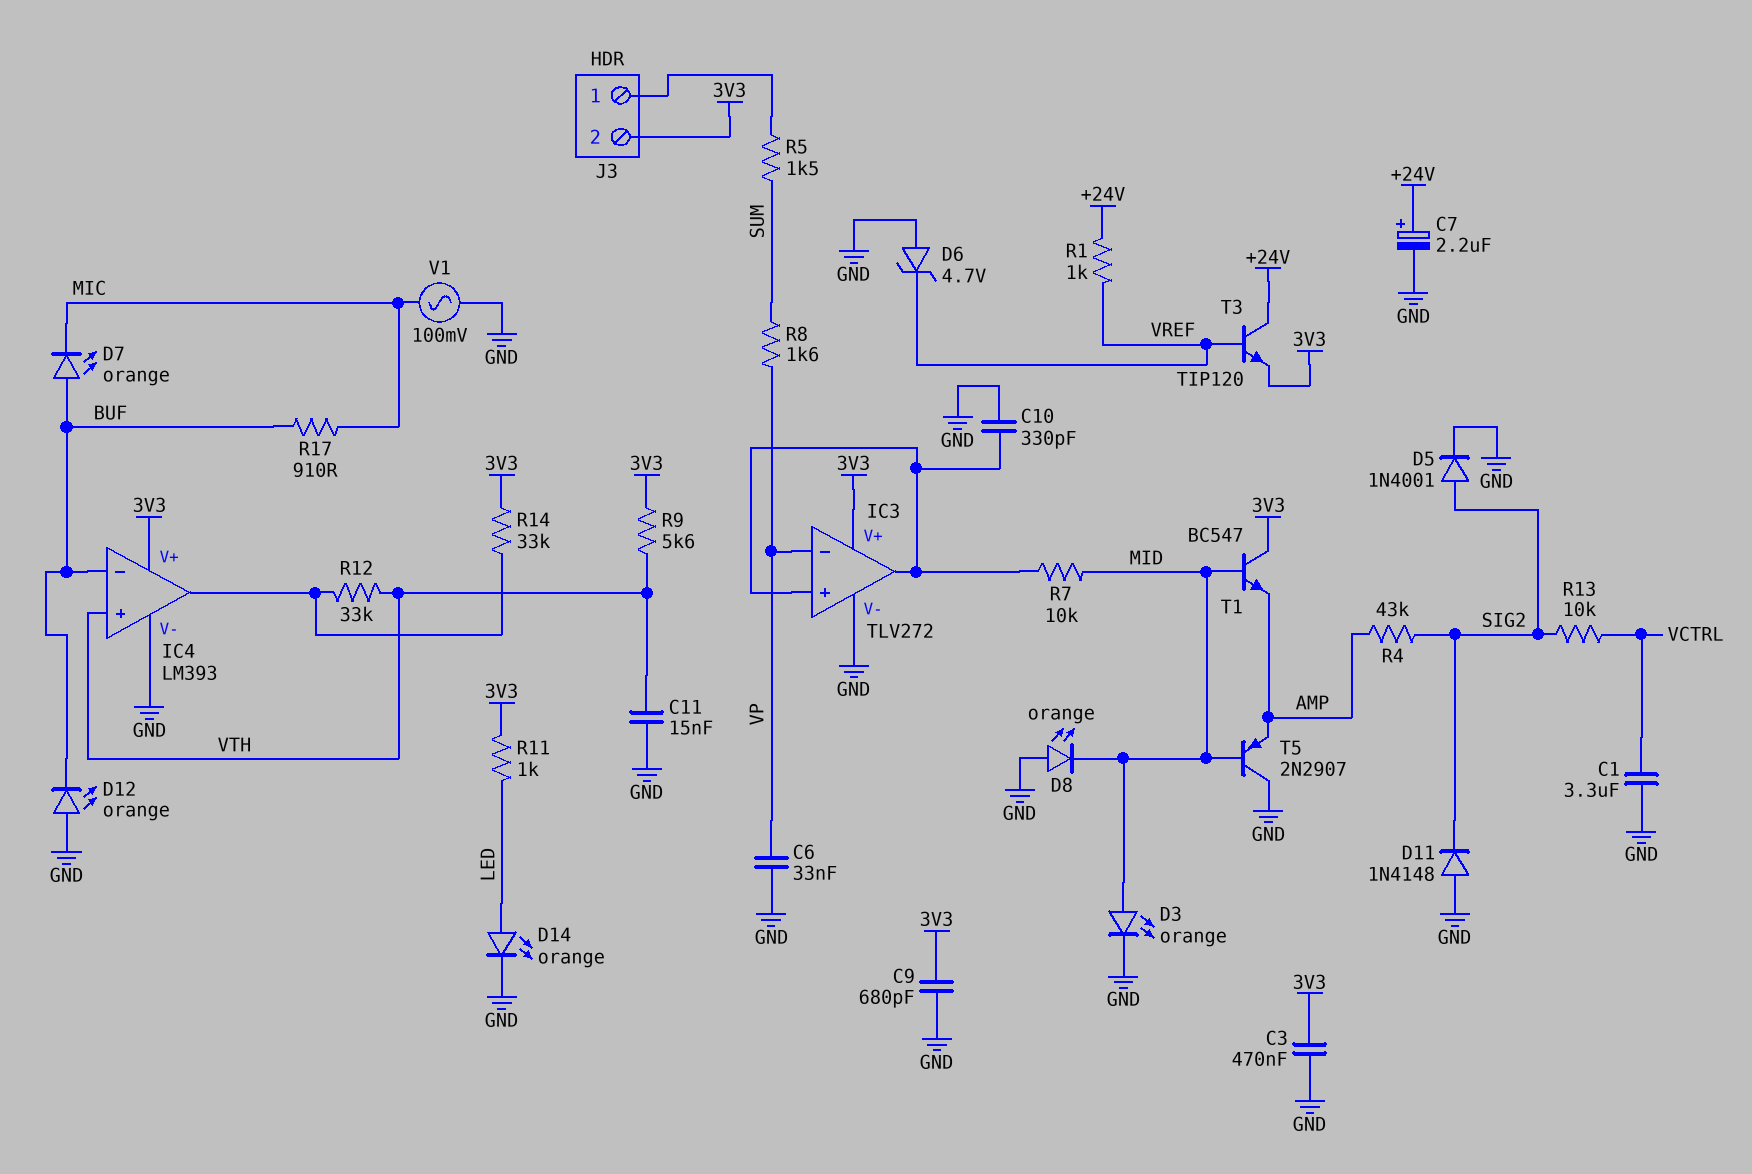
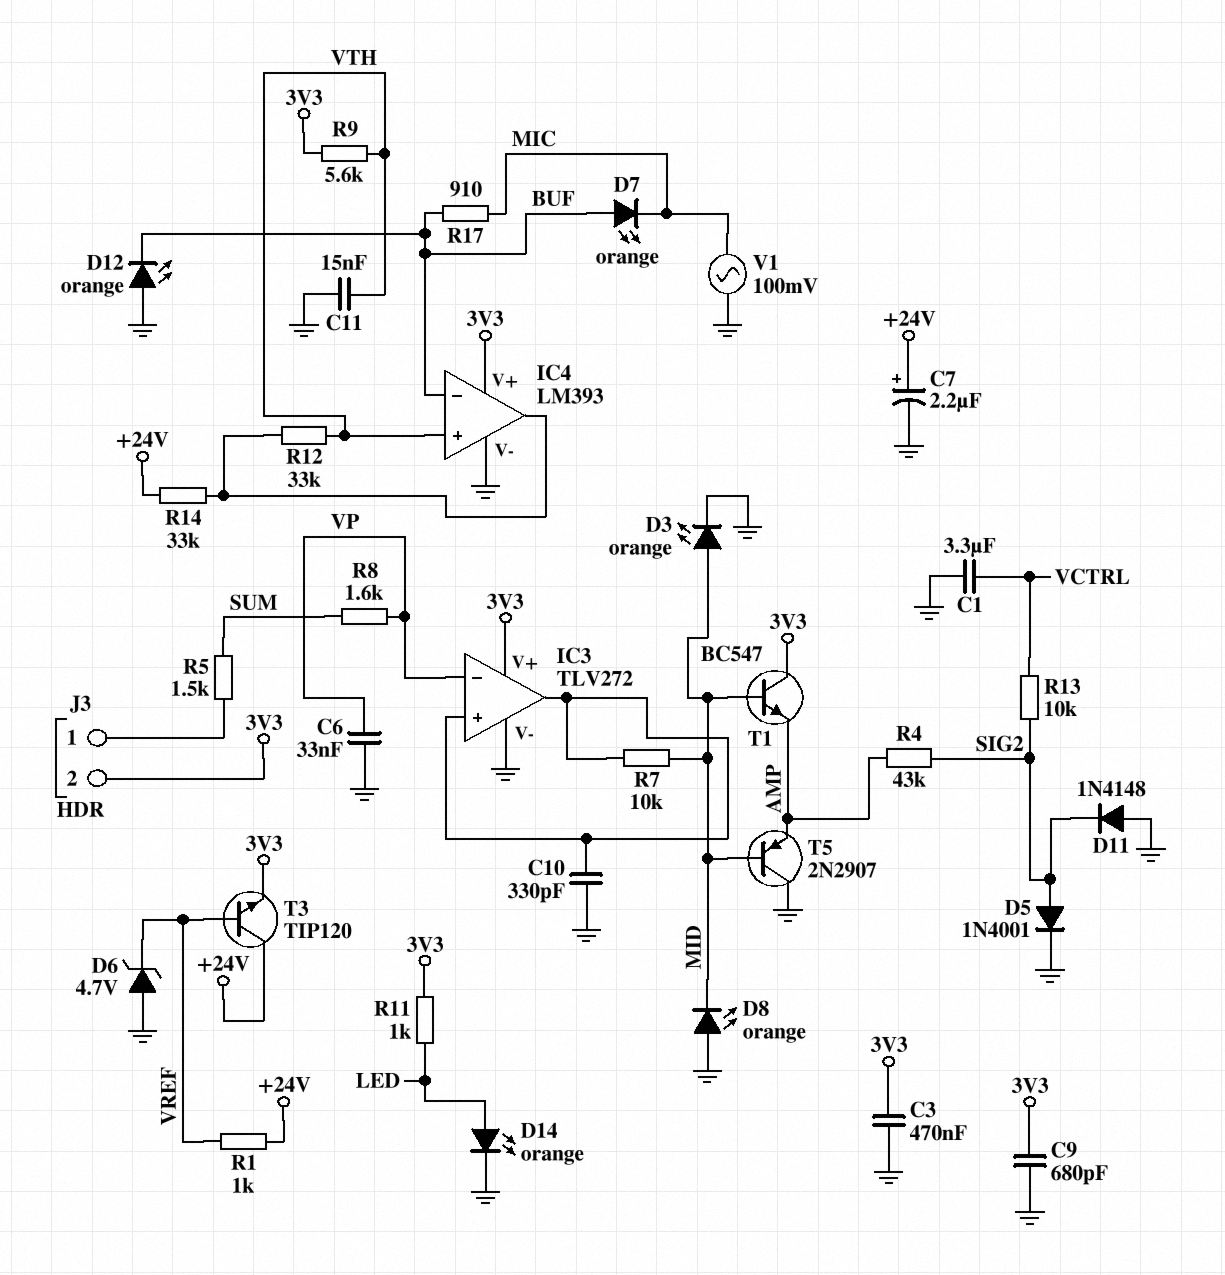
R14: 33k (3V3, IC4/out) -> 33k (+24V, IC4/out)

